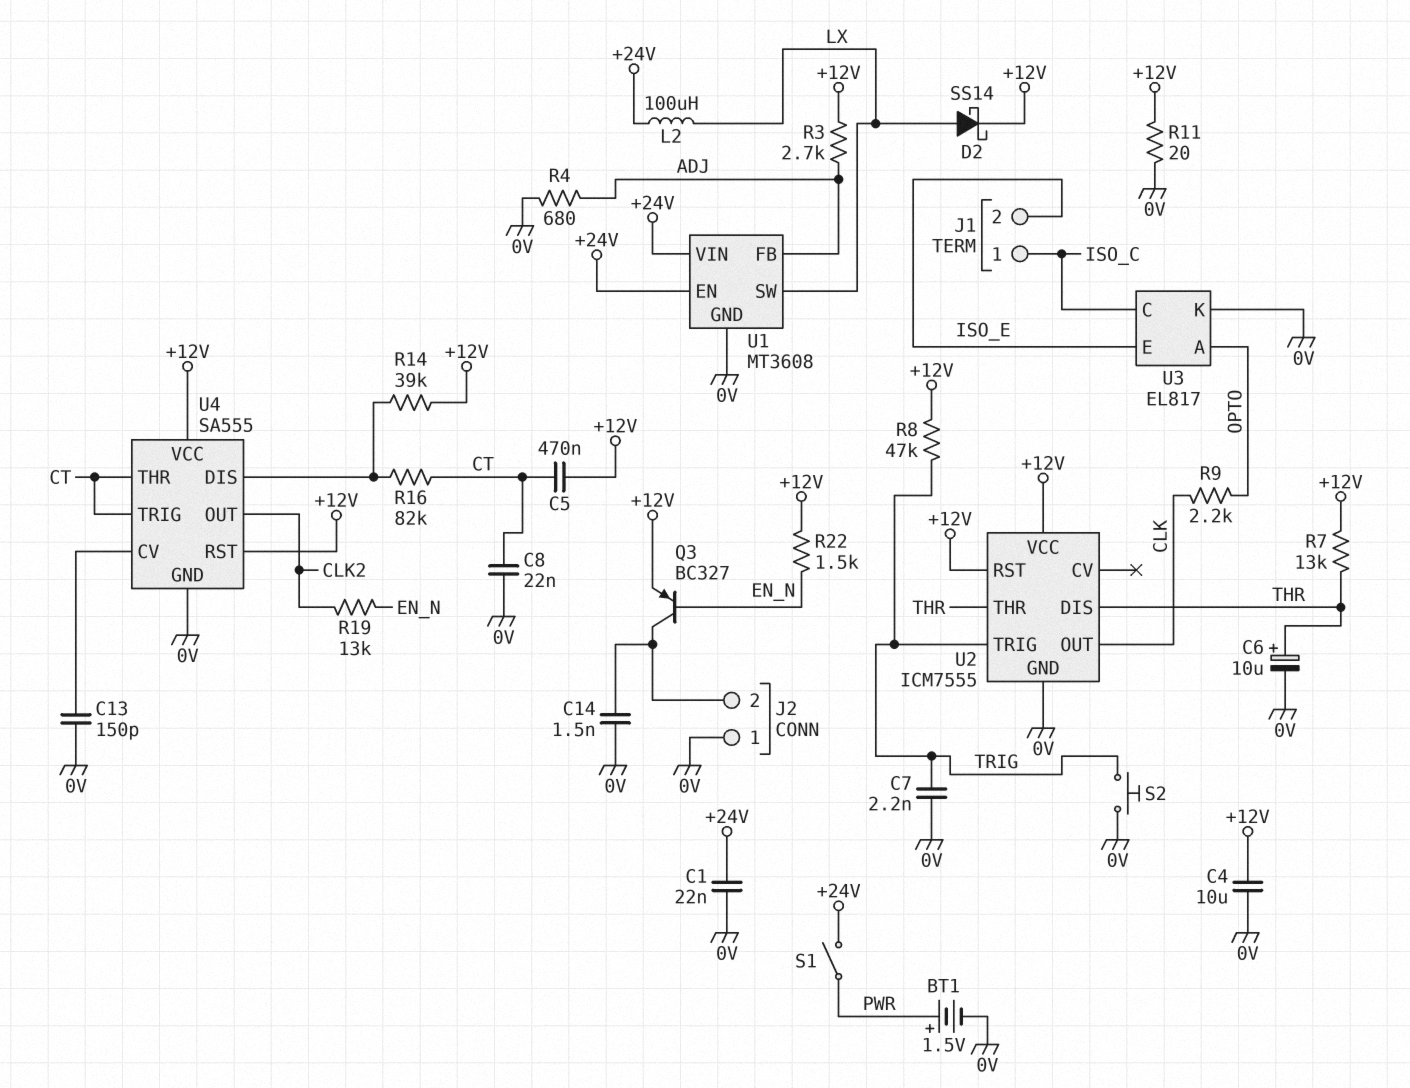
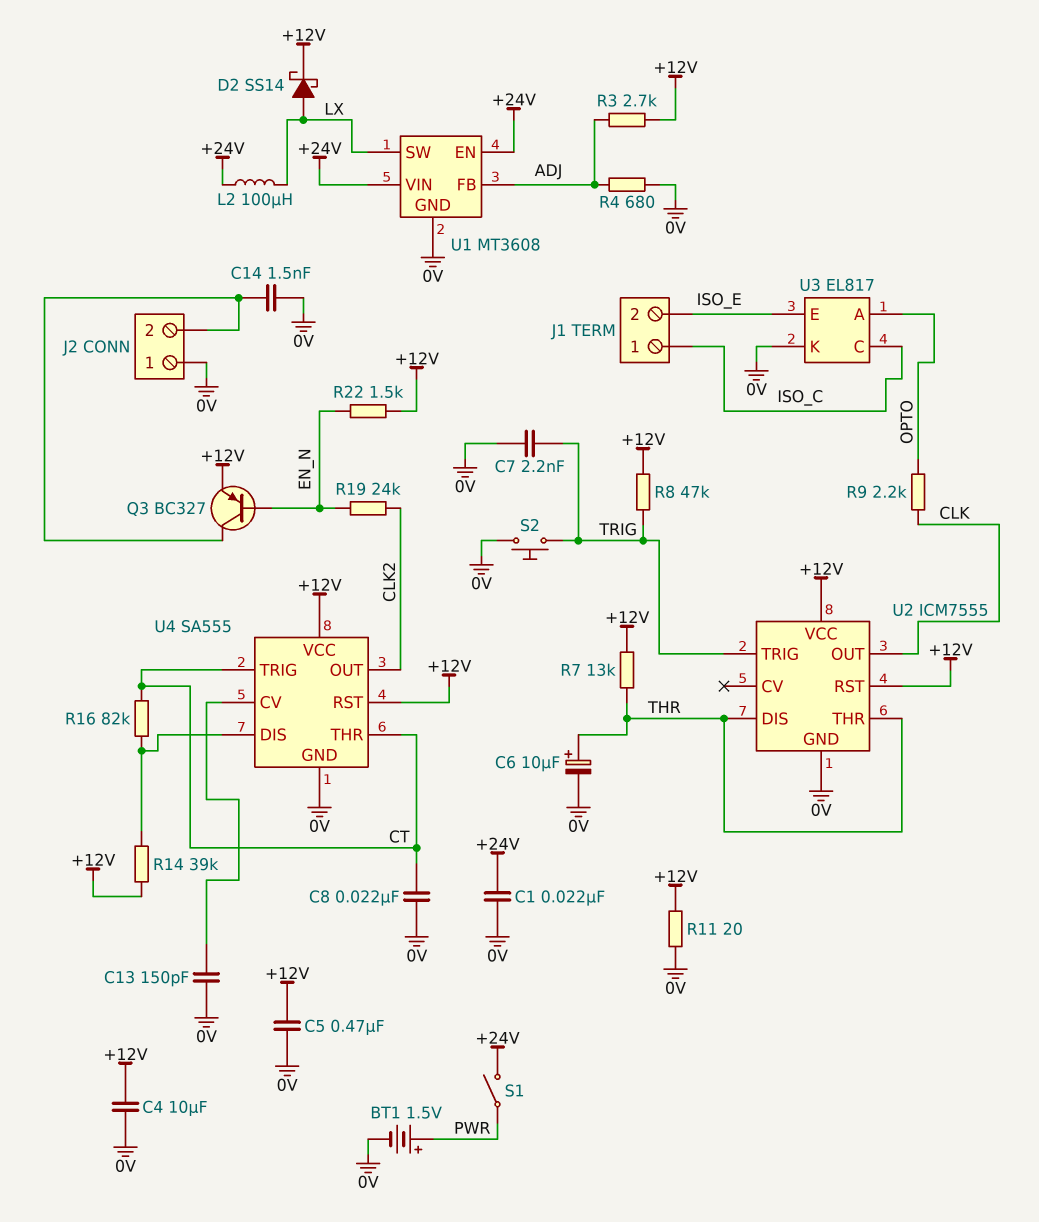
C5: 470nF (+12V, CT) -> 470nF (+12V, 0V)
R19: 13k (CLK2, EN_N) -> 24k (CLK2, EN_N)

